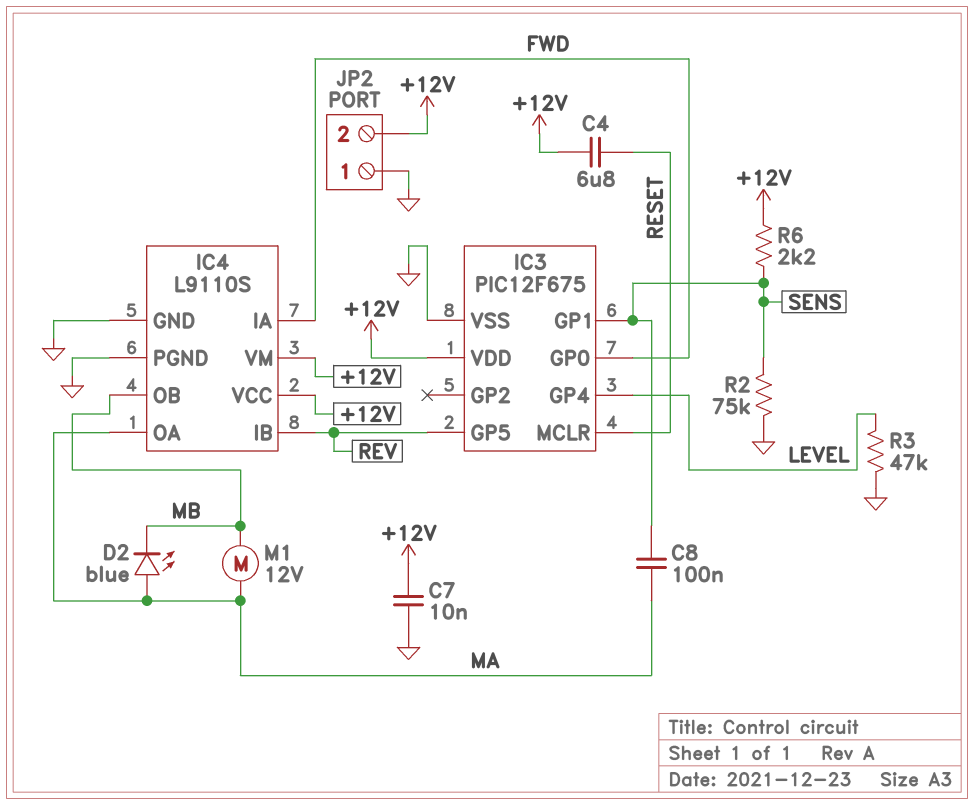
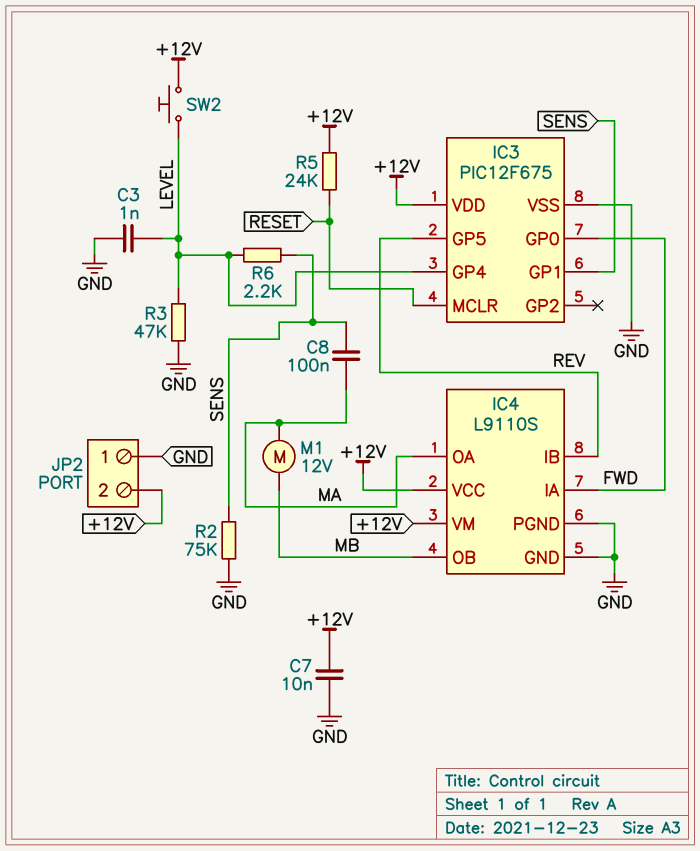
C3: none -> 1nF (GND, LEVEL)
C4: 6.8uF (+12V, RESET) -> none
D2: LED blue (A MA, K MB) -> none
R5: none -> 24k (+12V, RESET)
R6: 2.2k (+12V, SENS) -> 2.2k (LEVEL, SENS)
SW2: none -> button (+12V, LEVEL)

